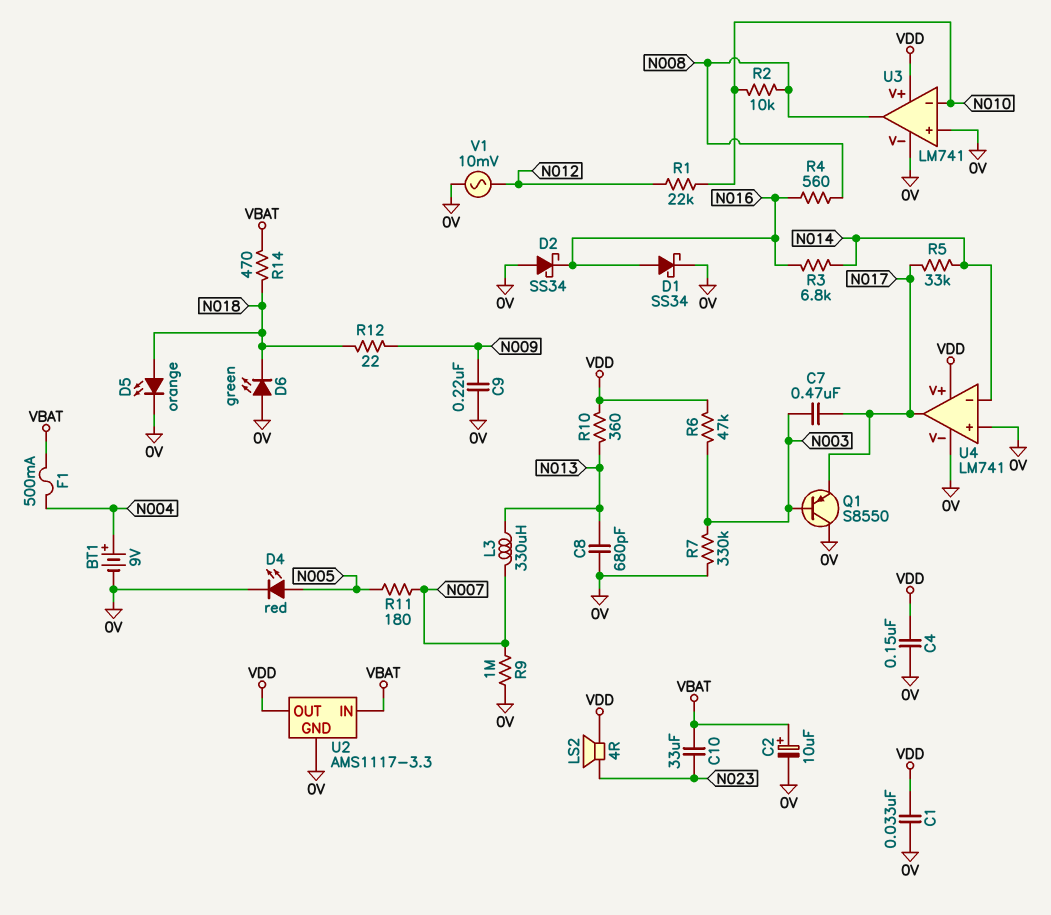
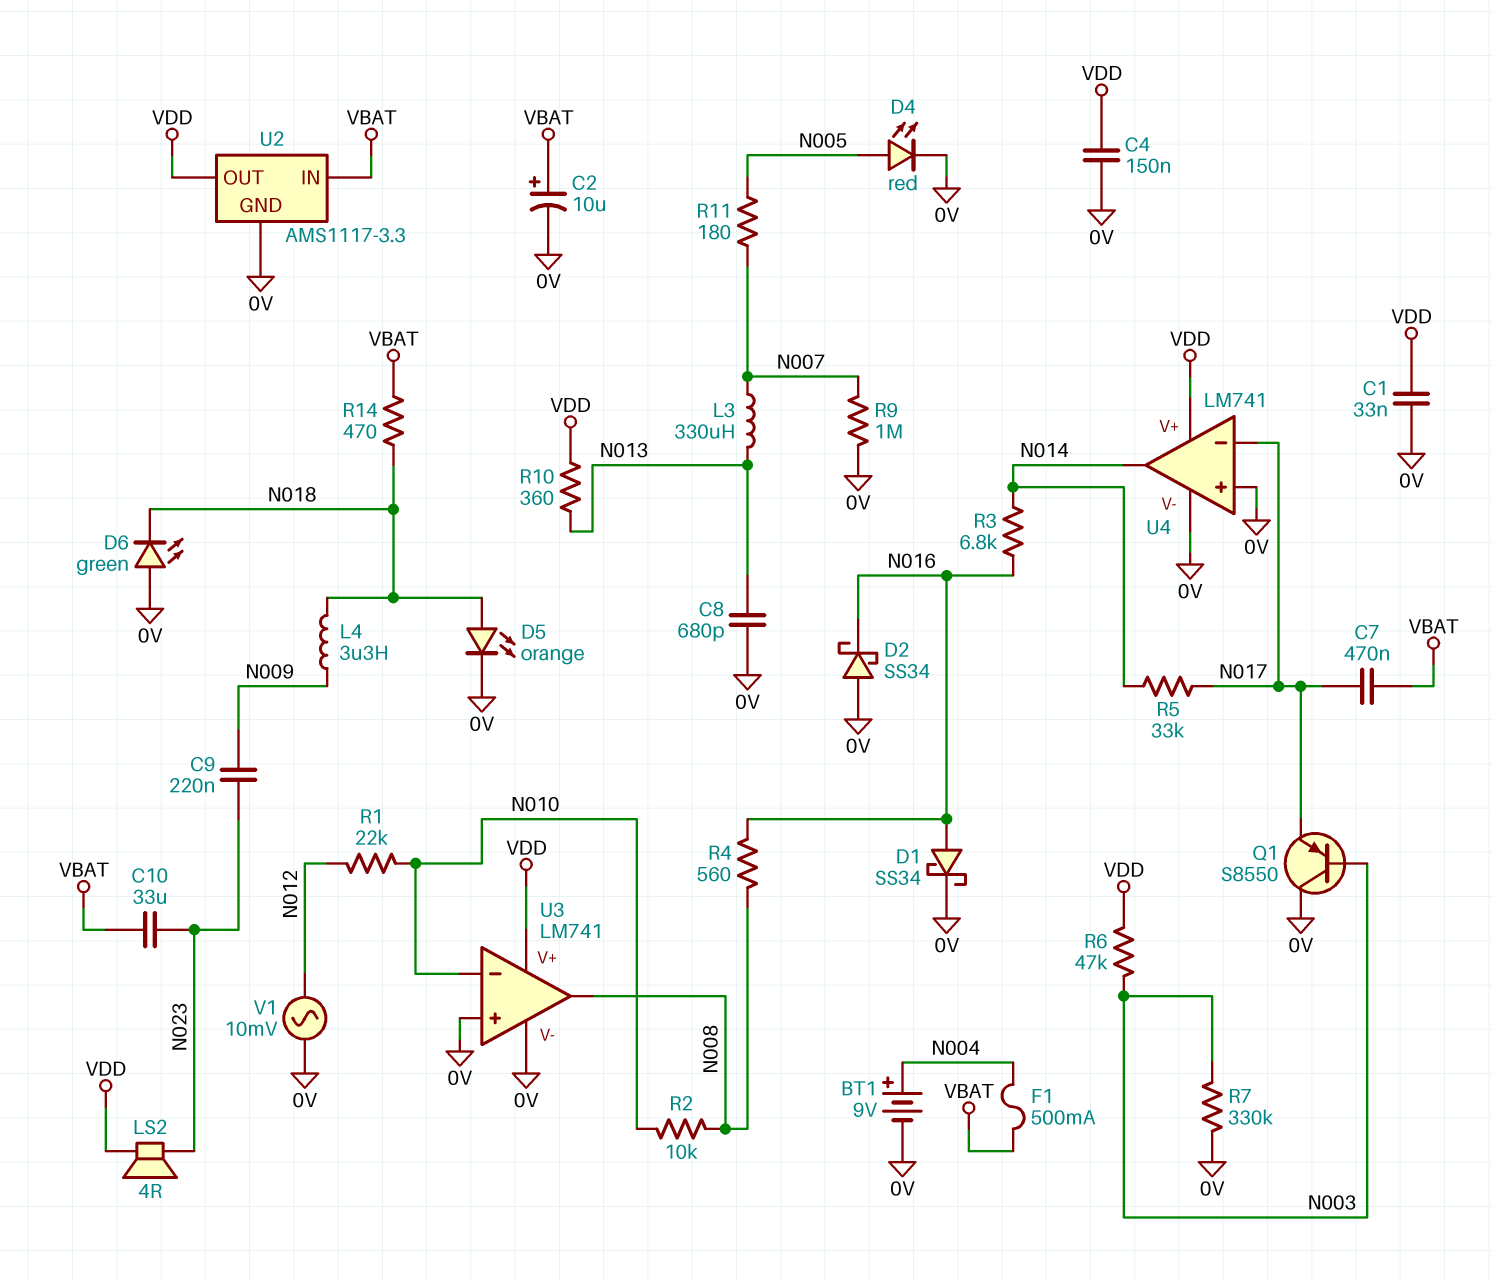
C7: 470nF (N003, N017) -> 470nF (N017, VBAT)
C9: 220nF (0V, N009) -> 220nF (N009, N023)
L4: none -> 3.3uH (N009, N018)
R12: 22 (N009, N018) -> none
U4 pin in-: N014 -> N017
U4 pin out: N017 -> N014

